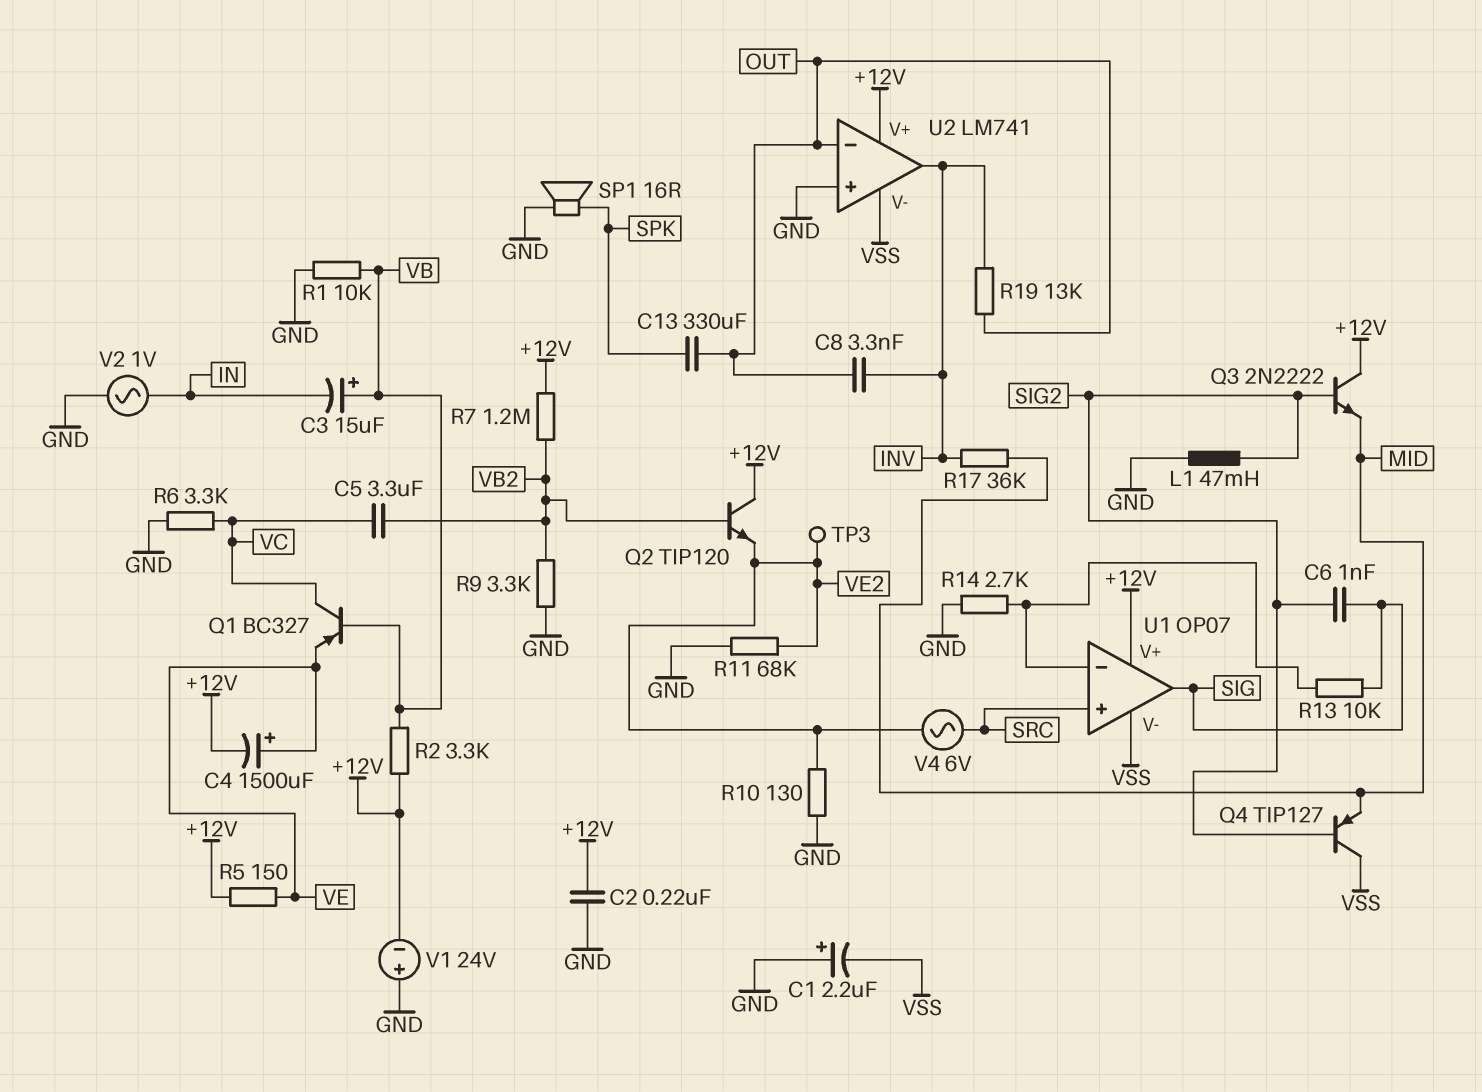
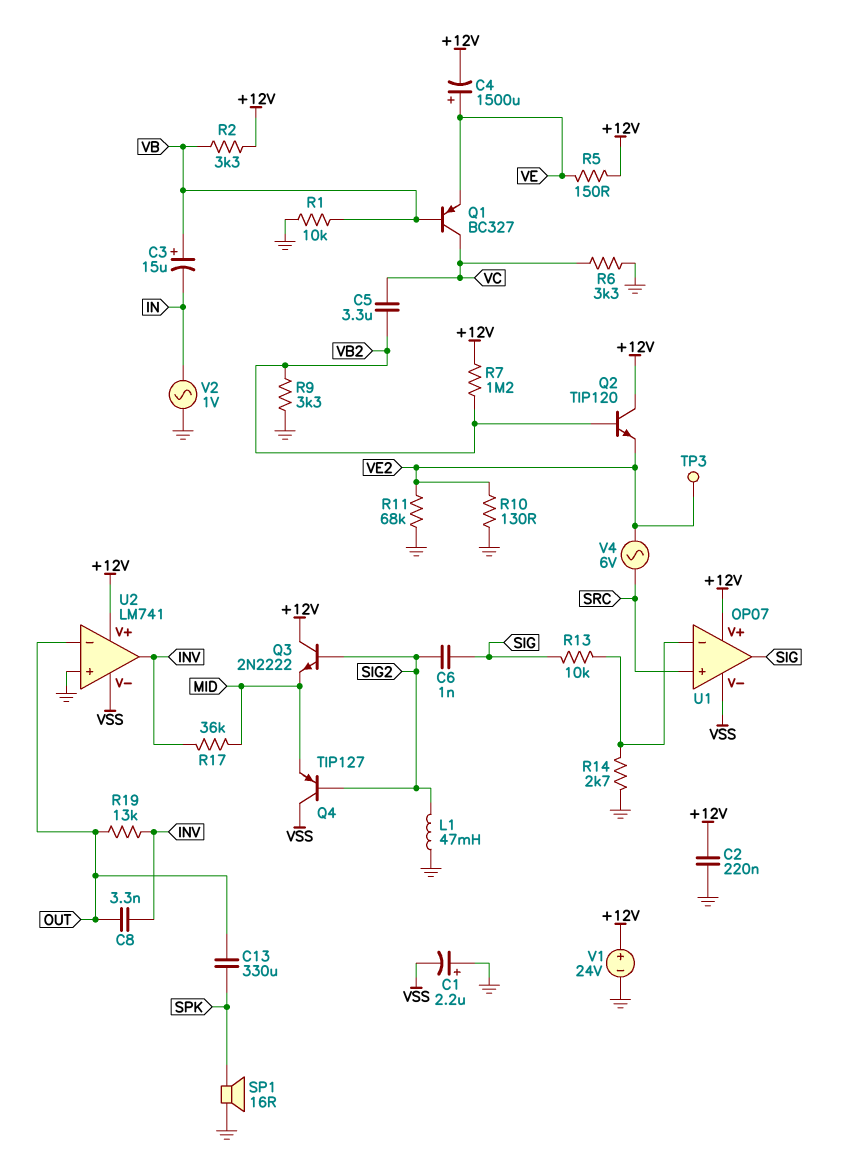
V1: 24V (plus GND, minus +12V) -> 24V (plus +12V, minus GND)

